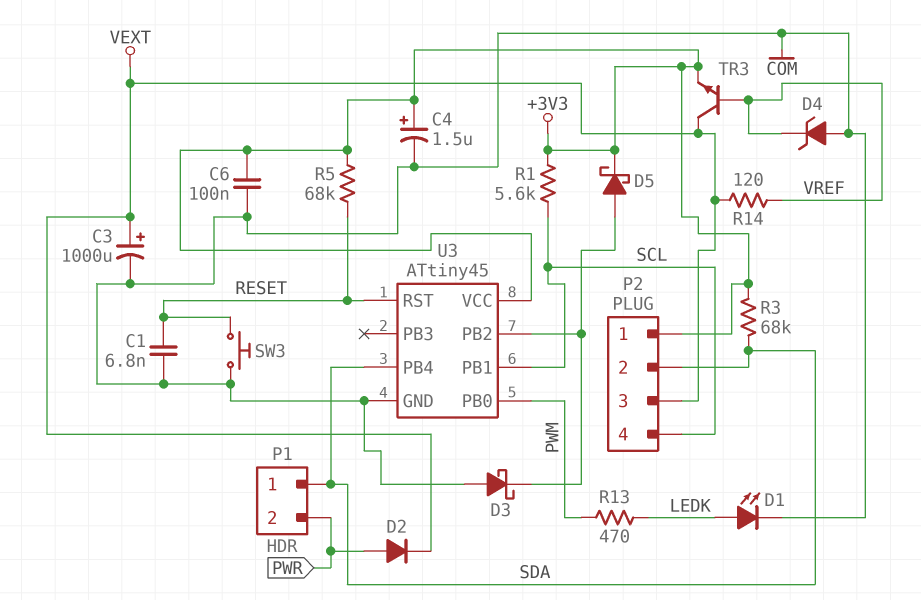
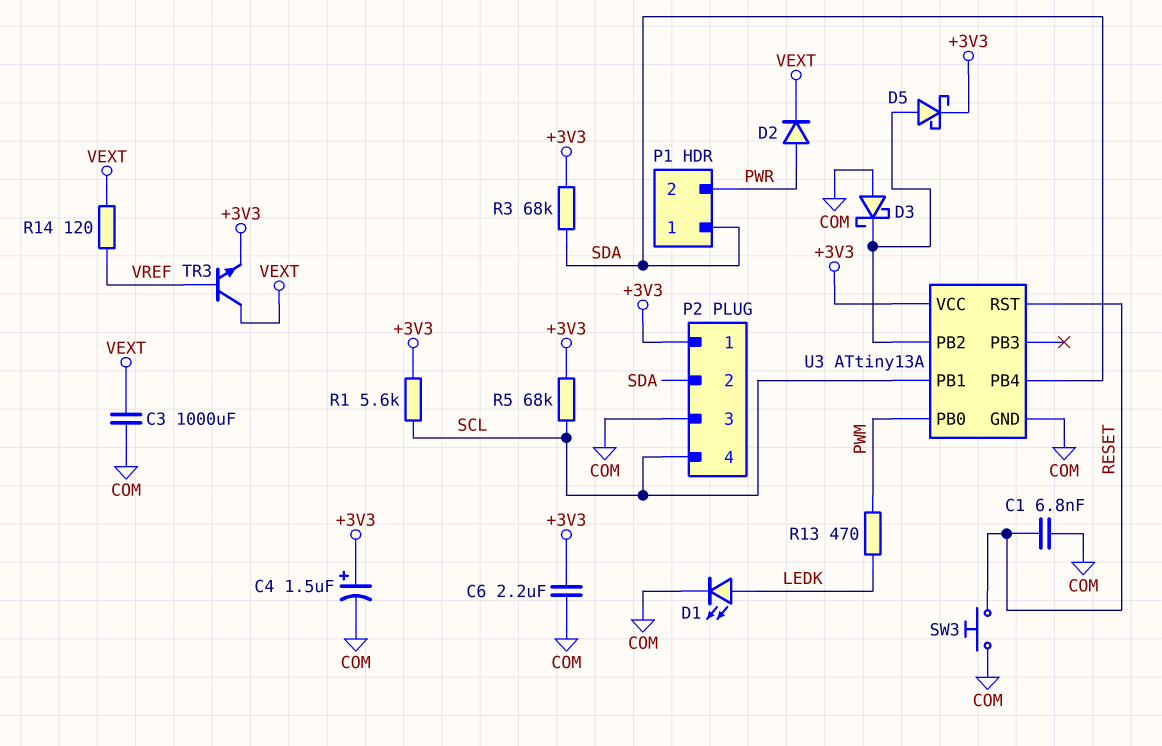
C3: 1000uF (plus VEXT, minus COM) -> 1000uF (COM, VEXT)
C6: 100nF (+3V3, COM) -> 2.2uF (+3V3, COM)
D4: zener (A COM, K VREF) -> none
P2 pin 3: VEXT -> COM
R5: 68k (+3V3, RESET) -> 68k (+3V3, SCL)
U3: ATtiny45 -> ATtiny13A

